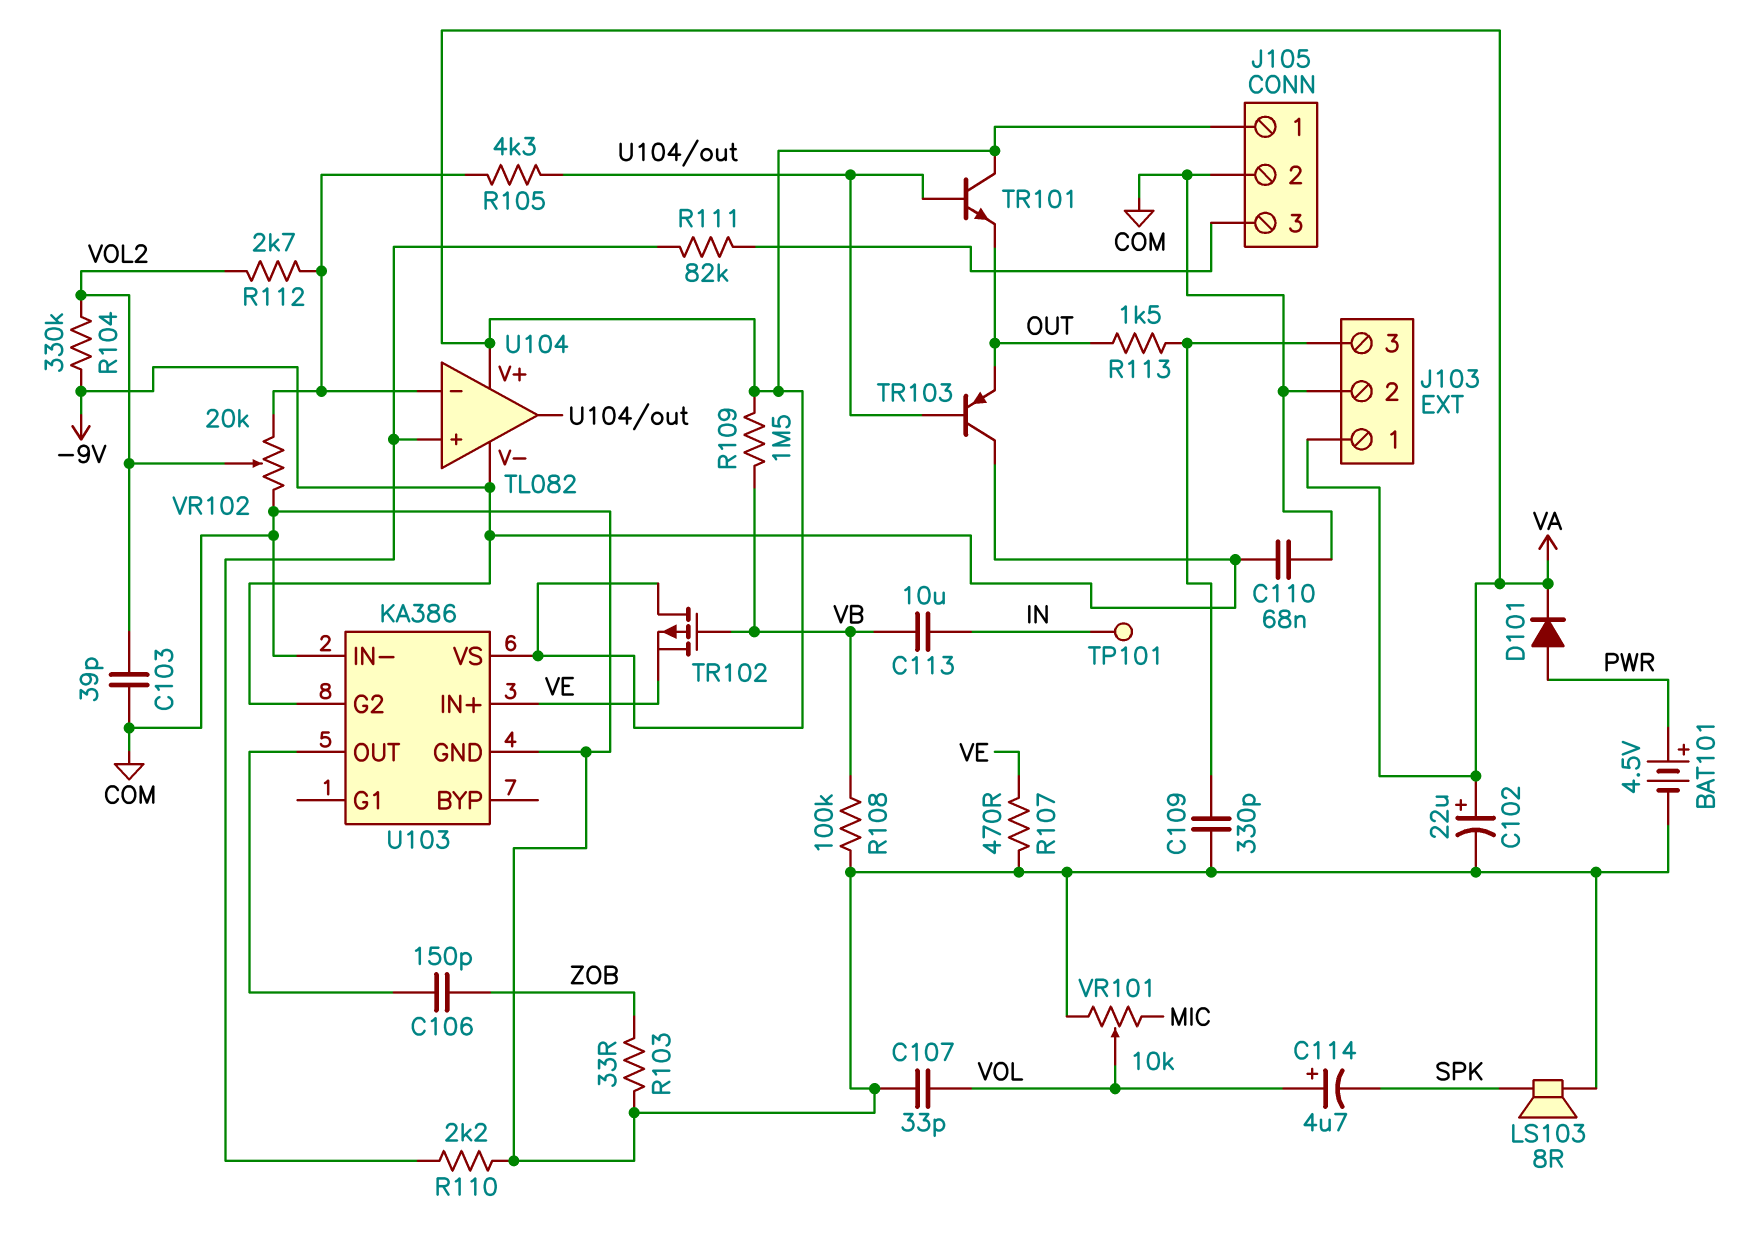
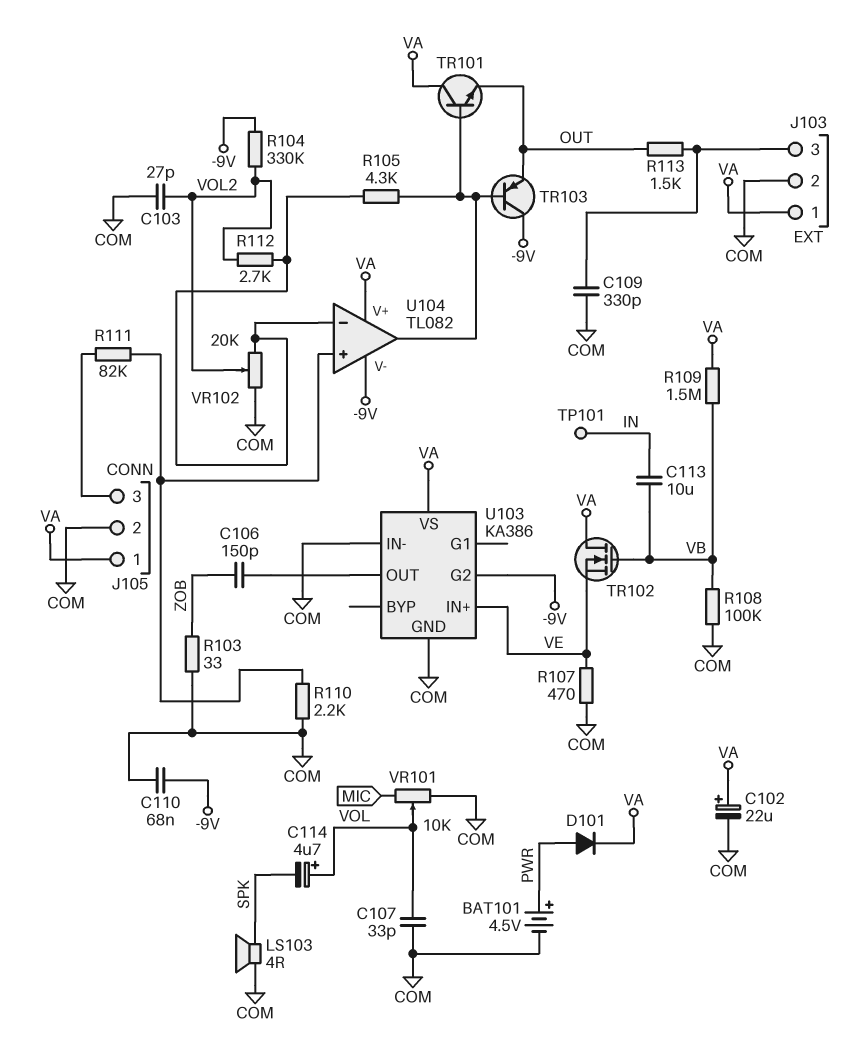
C103: 39pF (COM, VOL2) -> 27pF (COM, VOL2)
LS103: speaker 8R (COM, SPK) -> speaker 4R (COM, SPK)
TR102: PMOS (G VB, D VA, S VE) -> NMOS (G VB, D VA, S VE)

